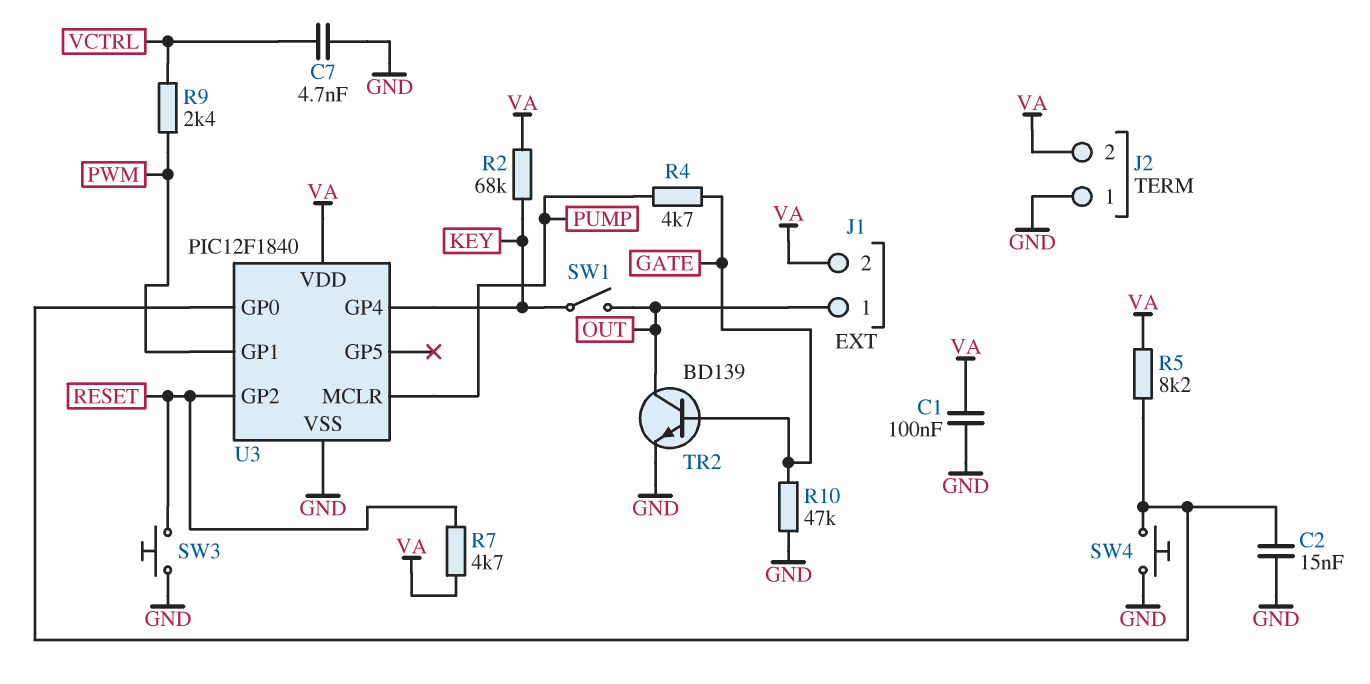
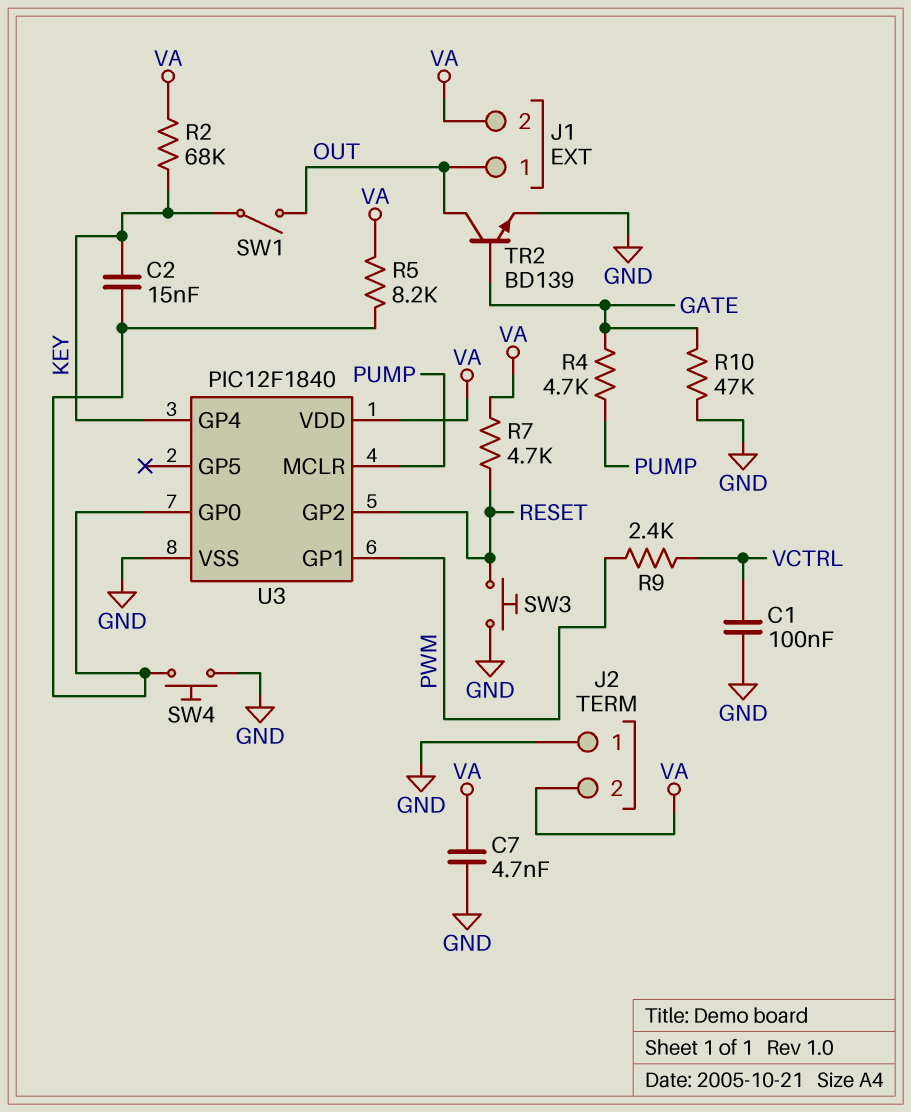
C1: 100nF (GND, VA) -> 100nF (GND, VCTRL)
C2: 15nF (GND, U3/GP0) -> 15nF (KEY, U3/GP0)
C7: 4.7nF (GND, VCTRL) -> 4.7nF (GND, VA)

